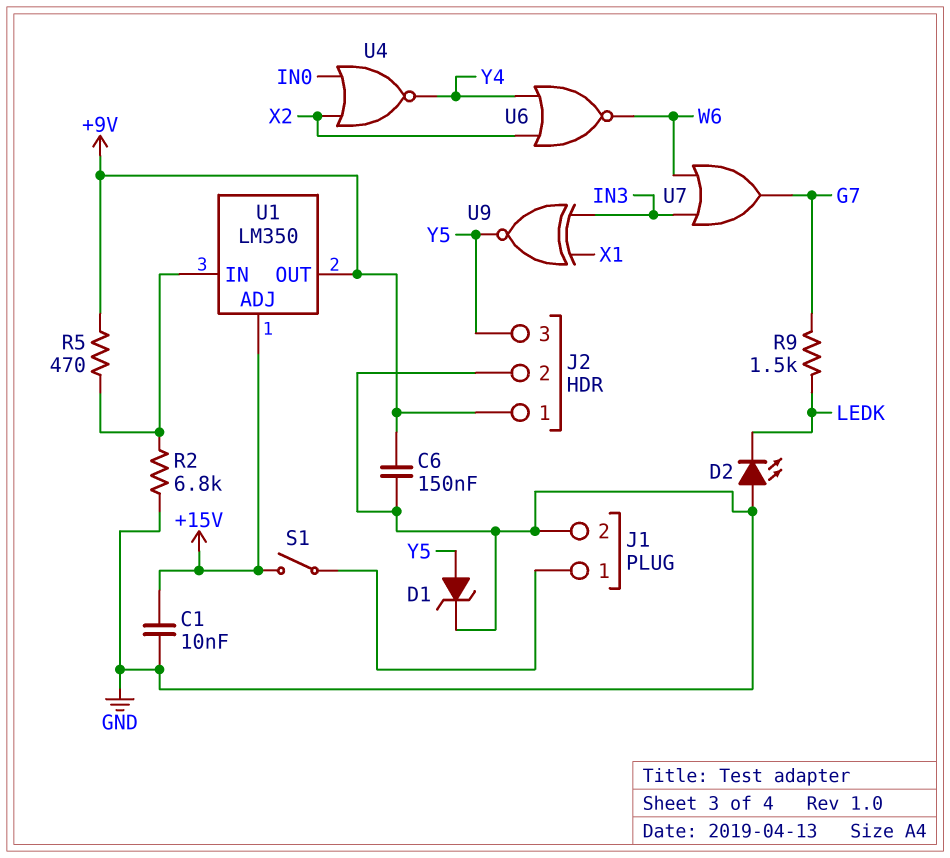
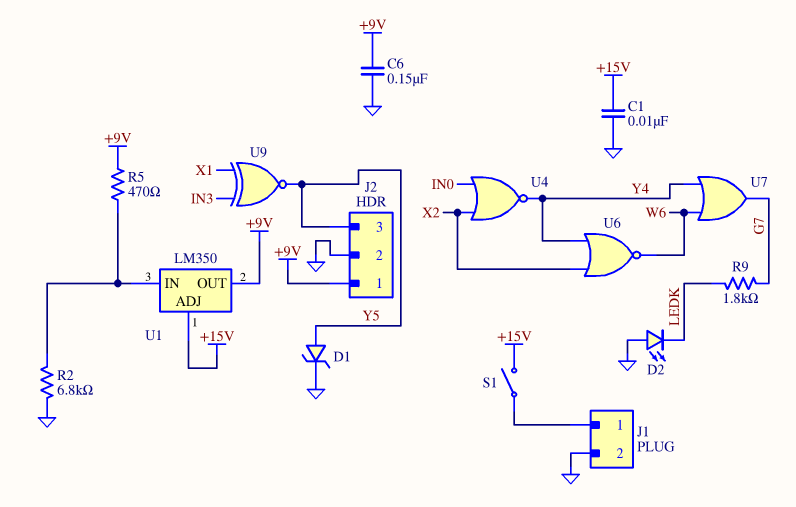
R9: 1.5k (G7, LEDK) -> 1.8k (G7, LEDK)
U7: OR (in IN3, in W6, out G7) -> OR (in W6, in Y4, out G7)

